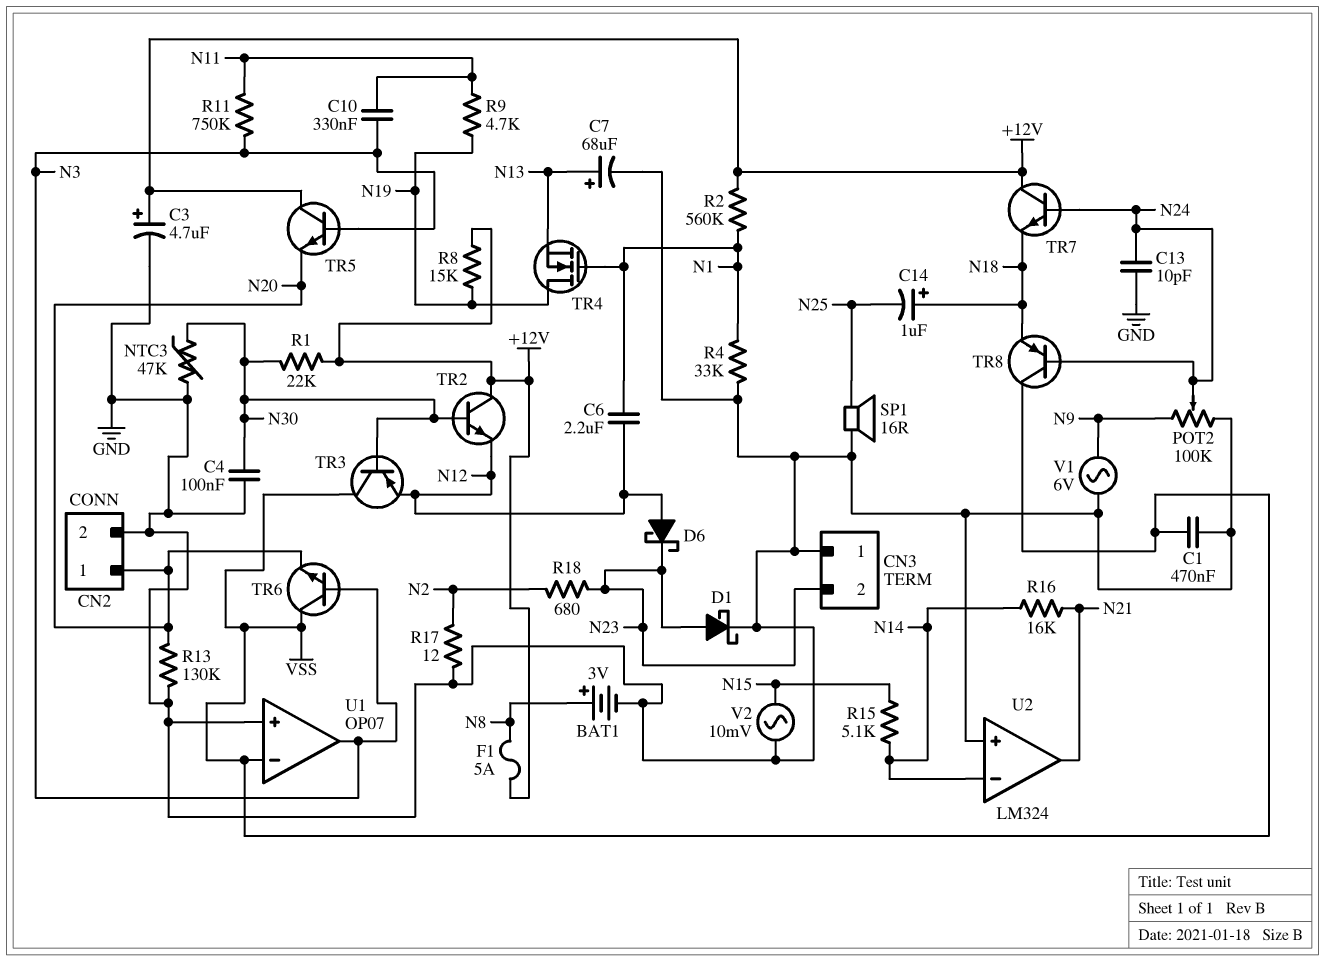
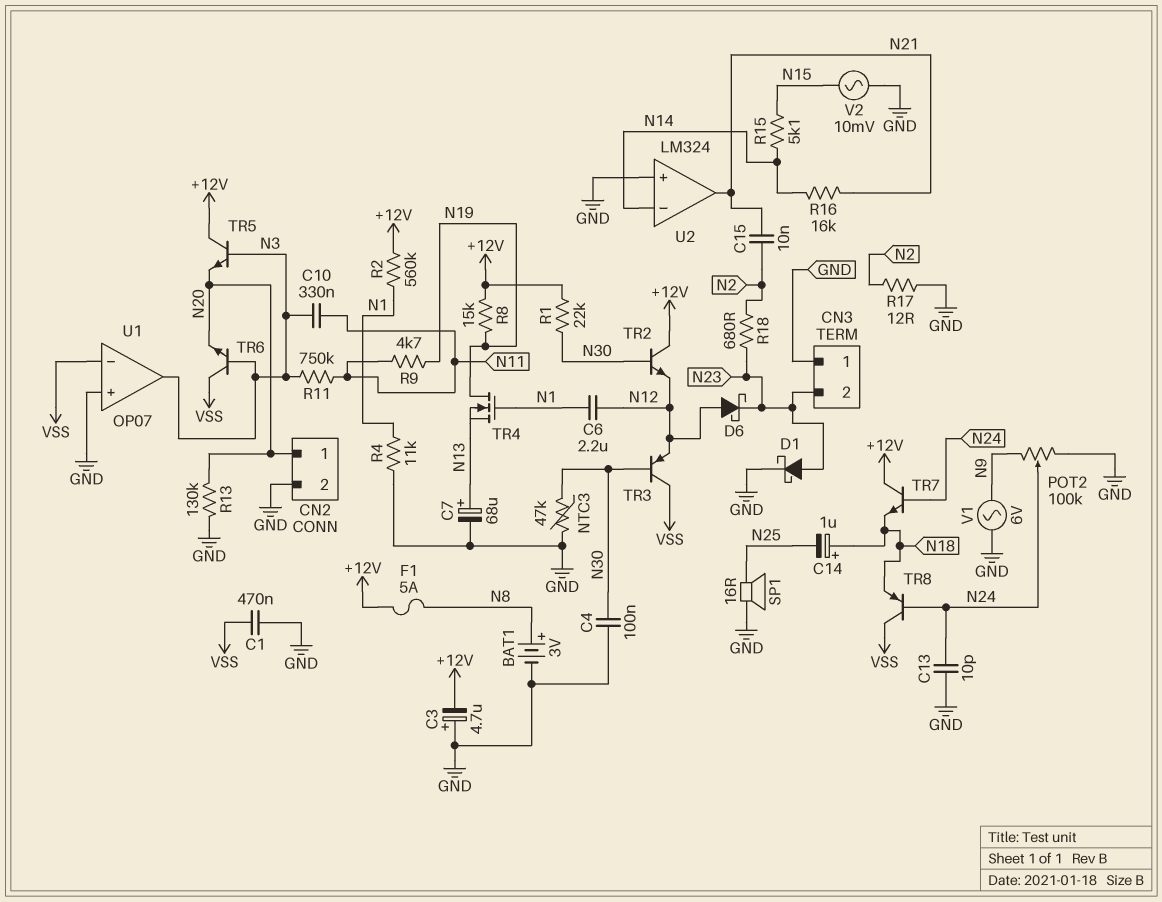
C3: 4.7uF (plus +12V, minus GND) -> 4.7uF (plus GND, minus +12V)
C15: none -> 10nF (N2, N21)
R4: 33k (GND, N1) -> 11k (GND, N1)

